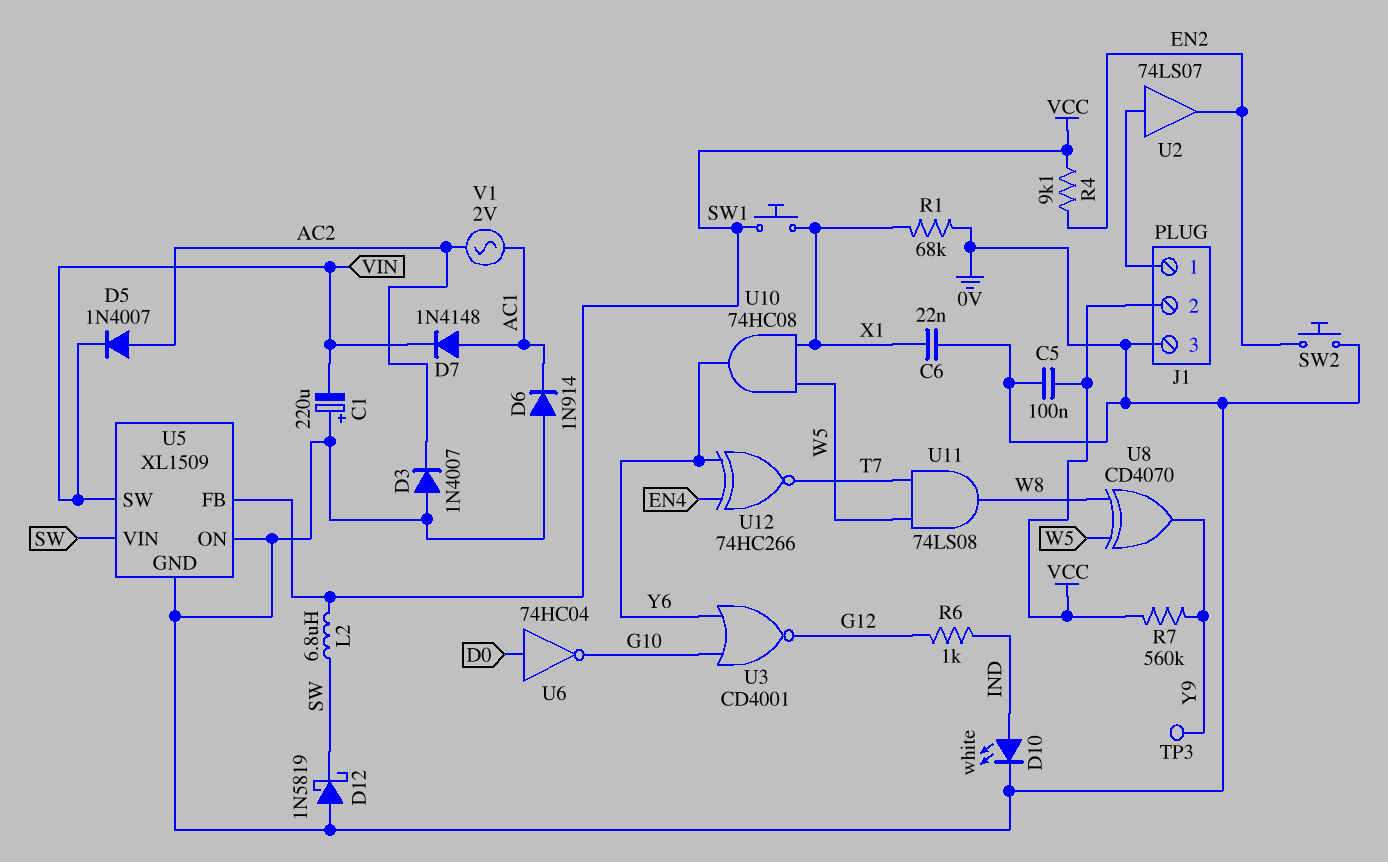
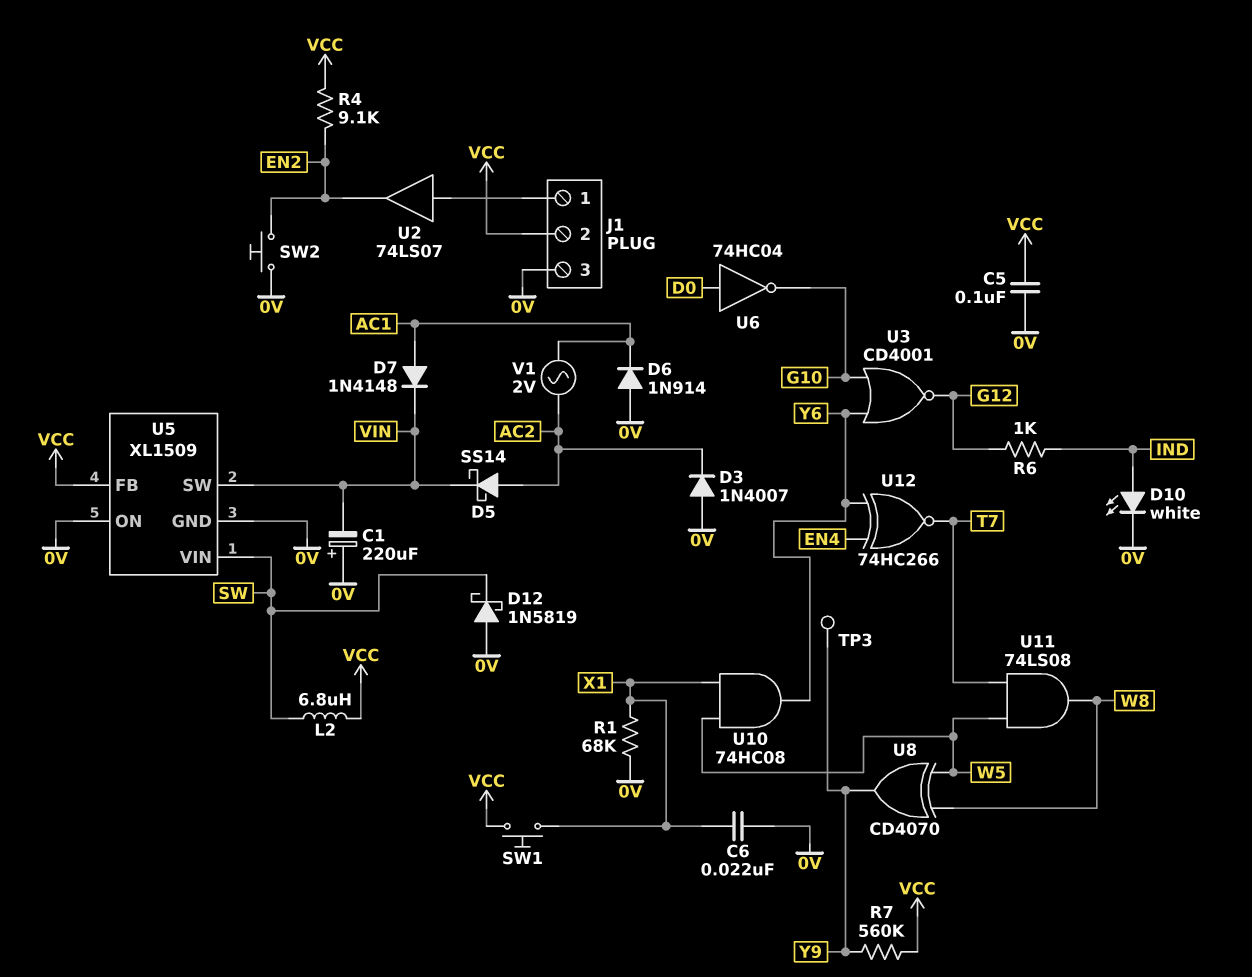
D5: diode 1N4007 (A AC2, K VIN) -> schottky SS14 (A AC2, K VIN)

